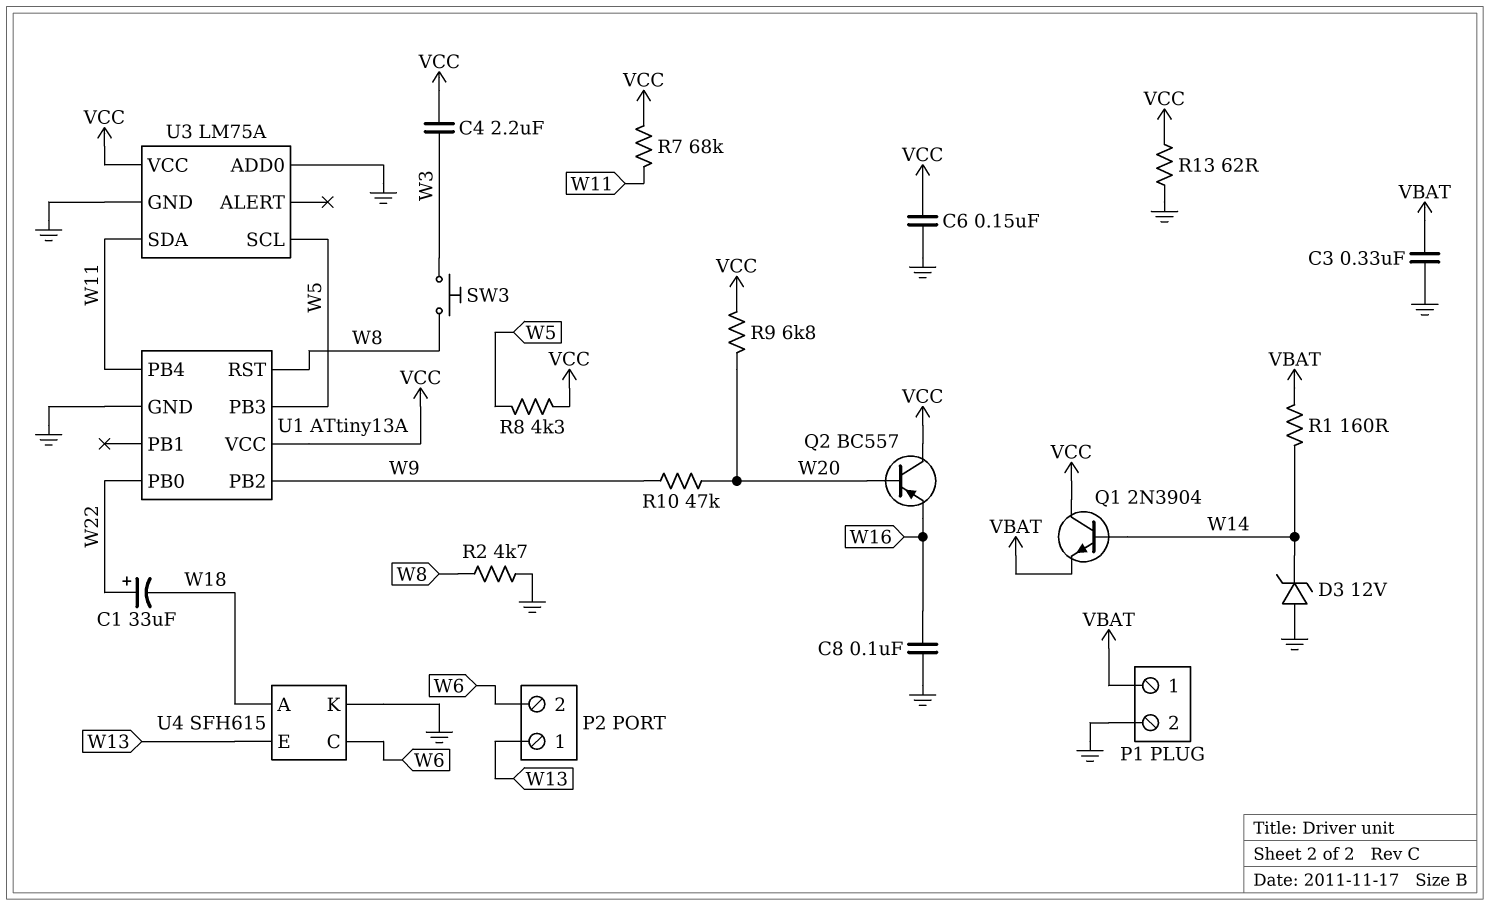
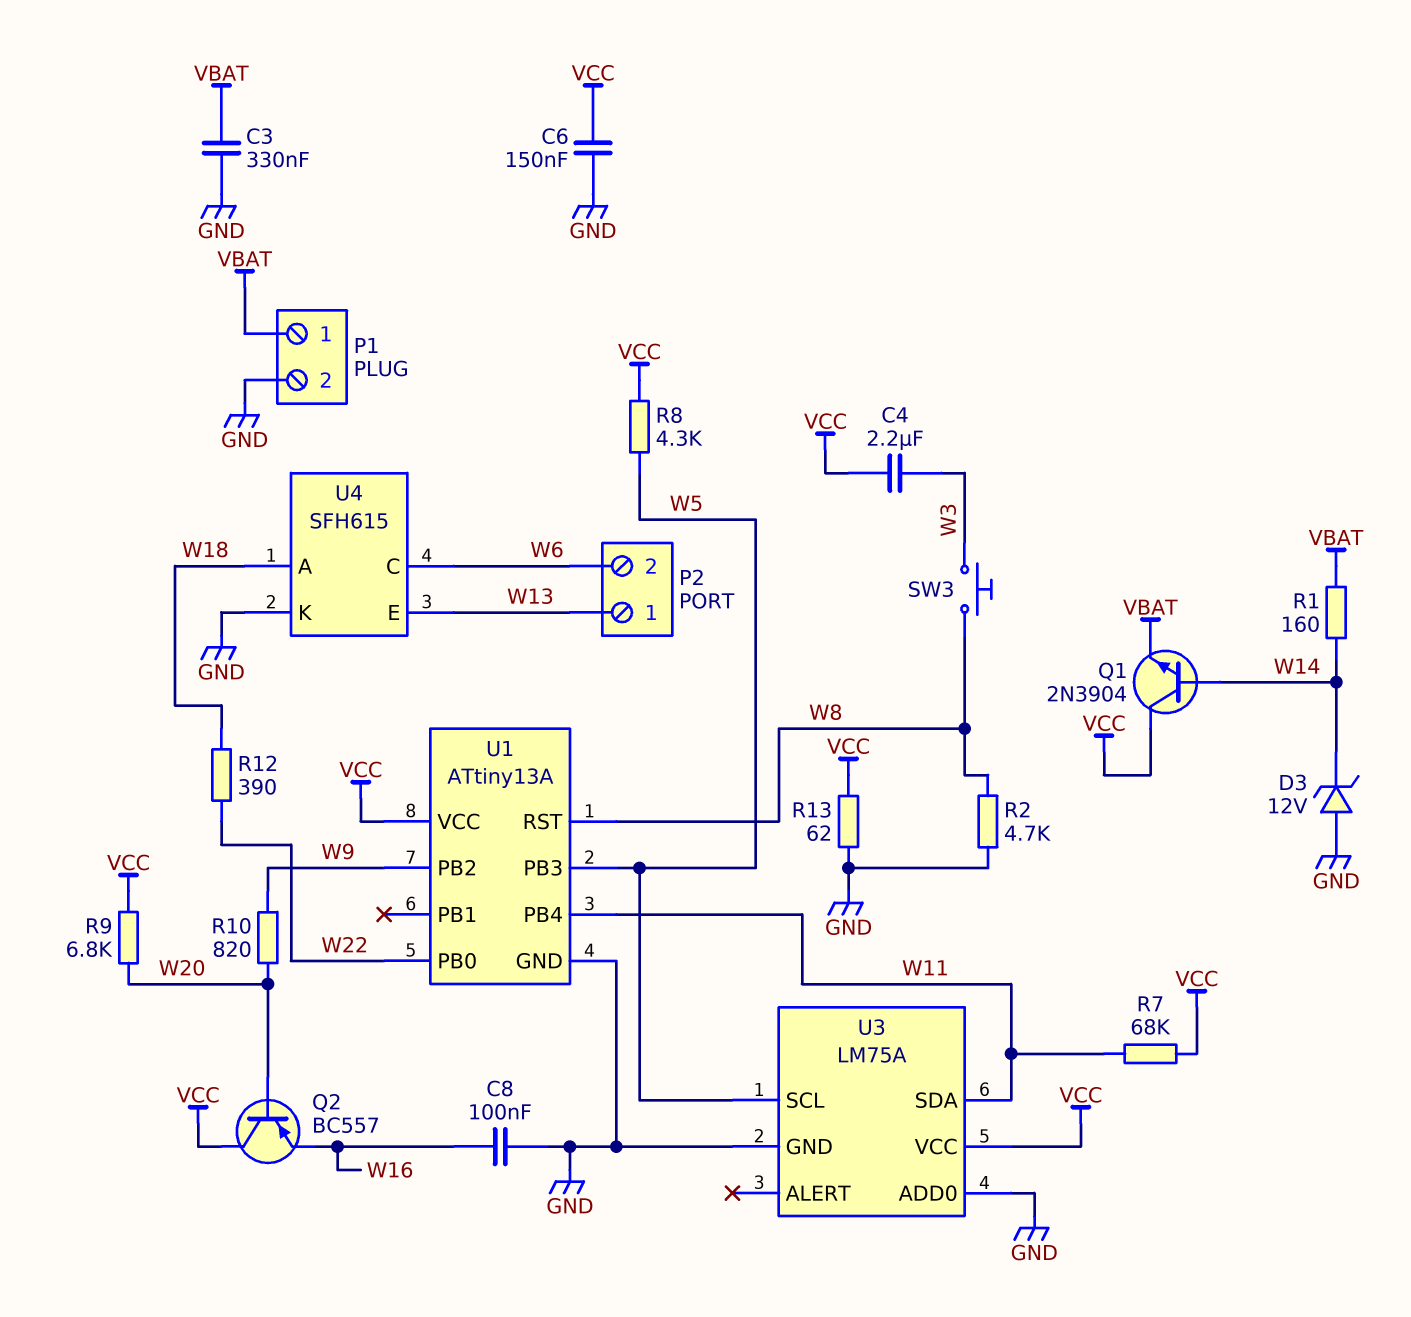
C1: 33uF (plus W22, minus W18) -> none
R10: 47k (W9, W20) -> 820 (W9, W20)
R12: none -> 390 (W18, W22)

